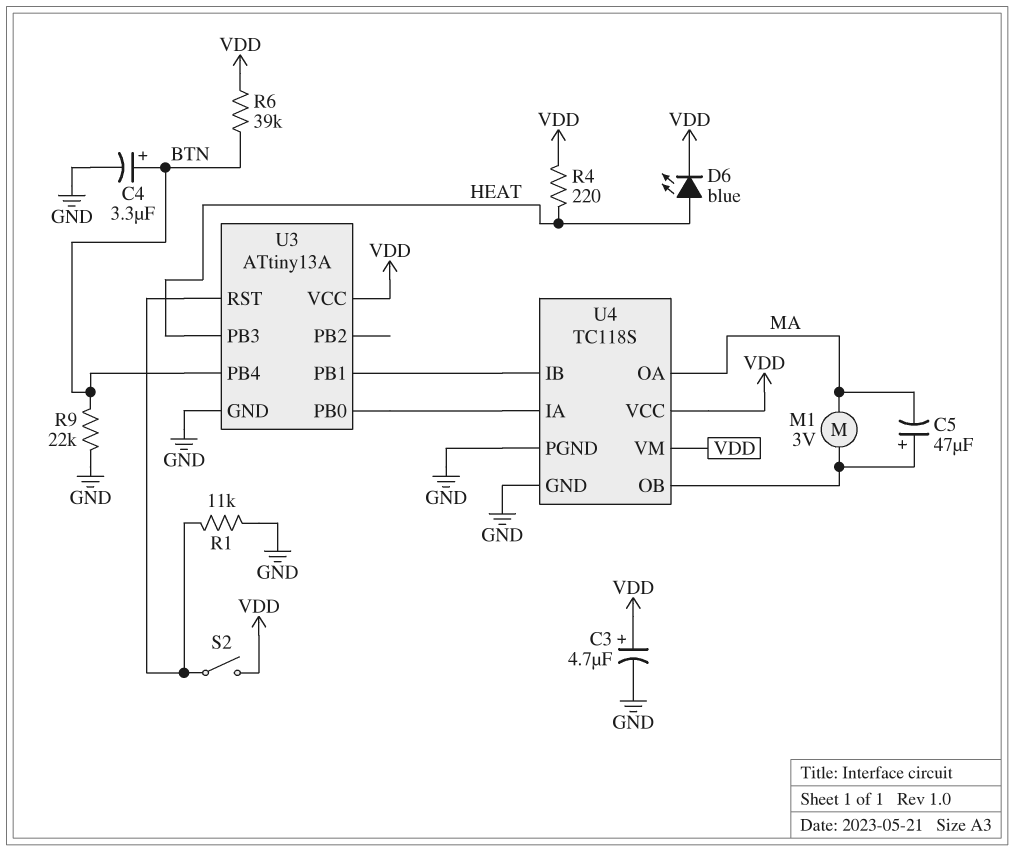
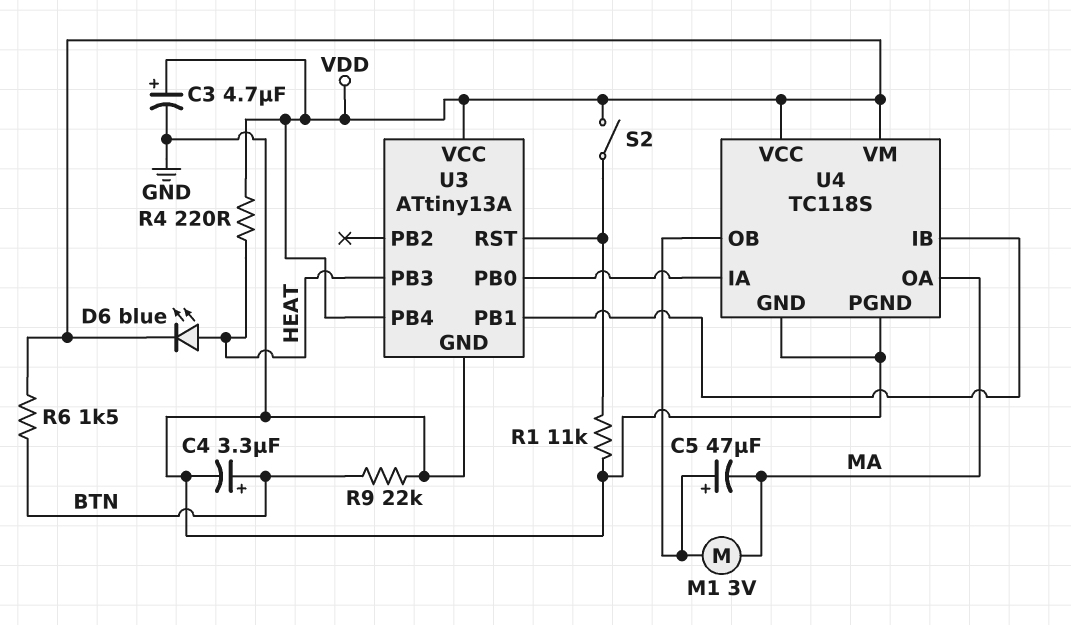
R6: 39k (BTN, VDD) -> 1.5k (BTN, VDD)
U3 pin PB4: BTN -> VDD

